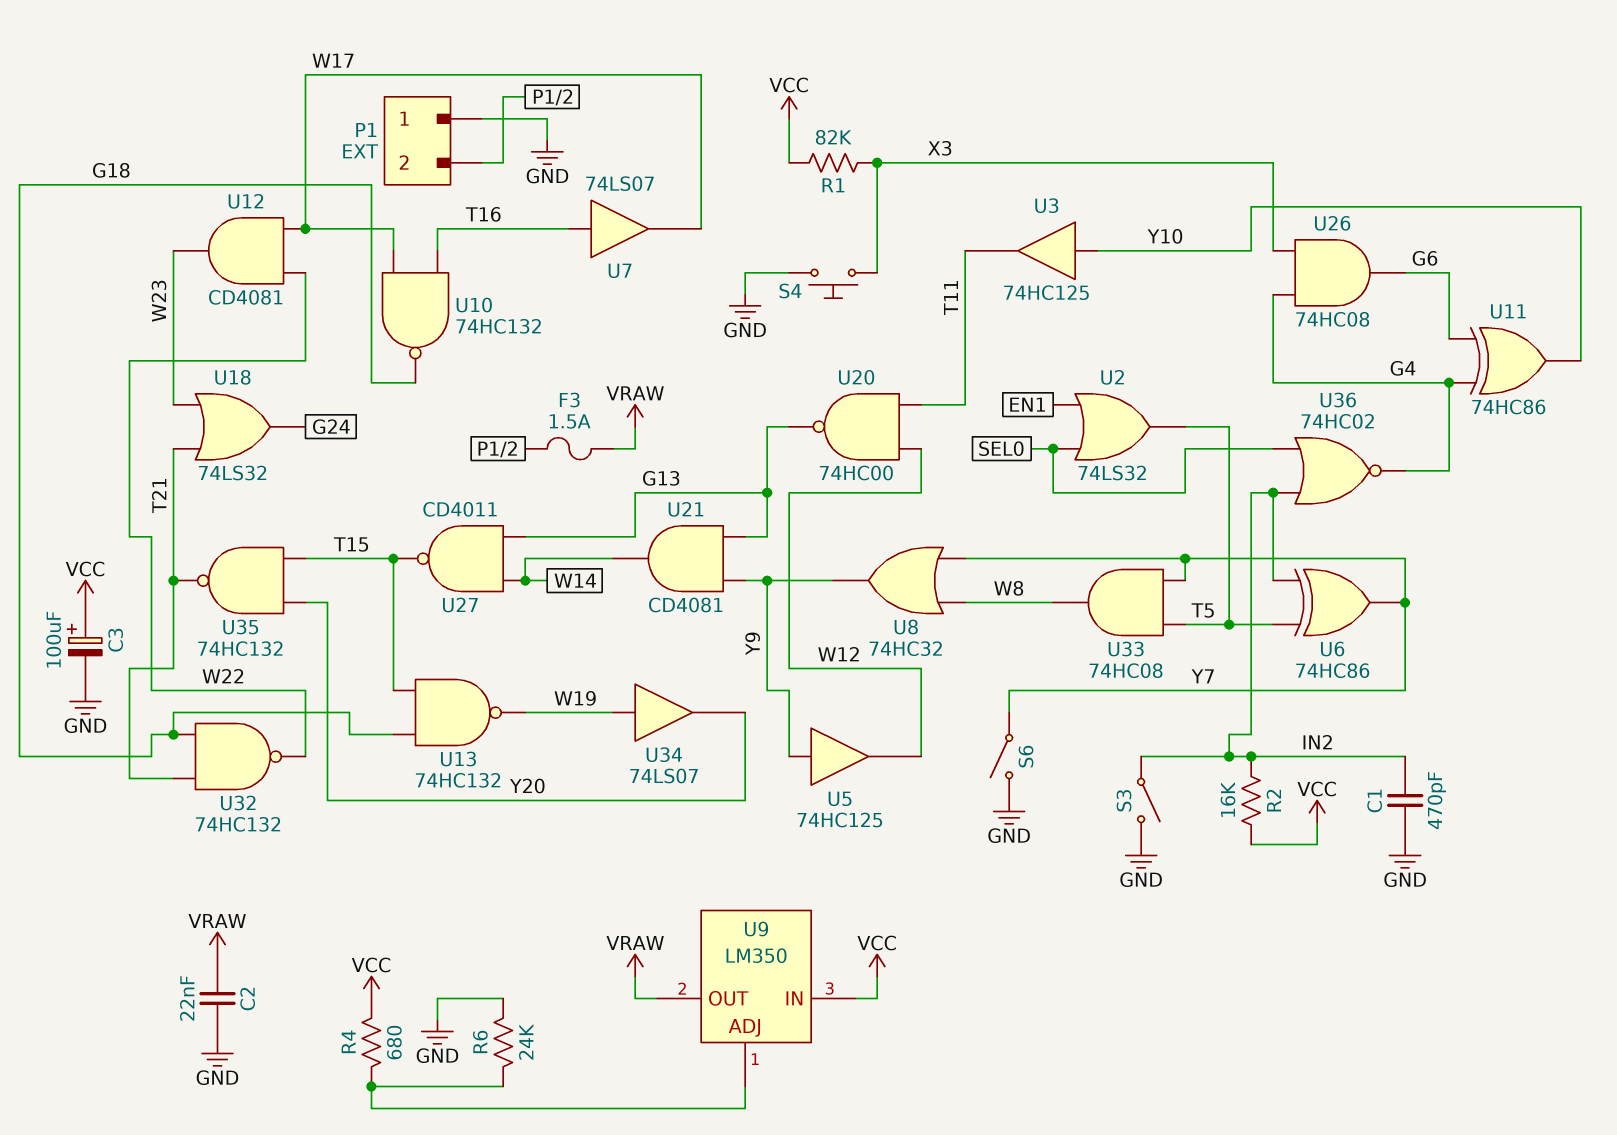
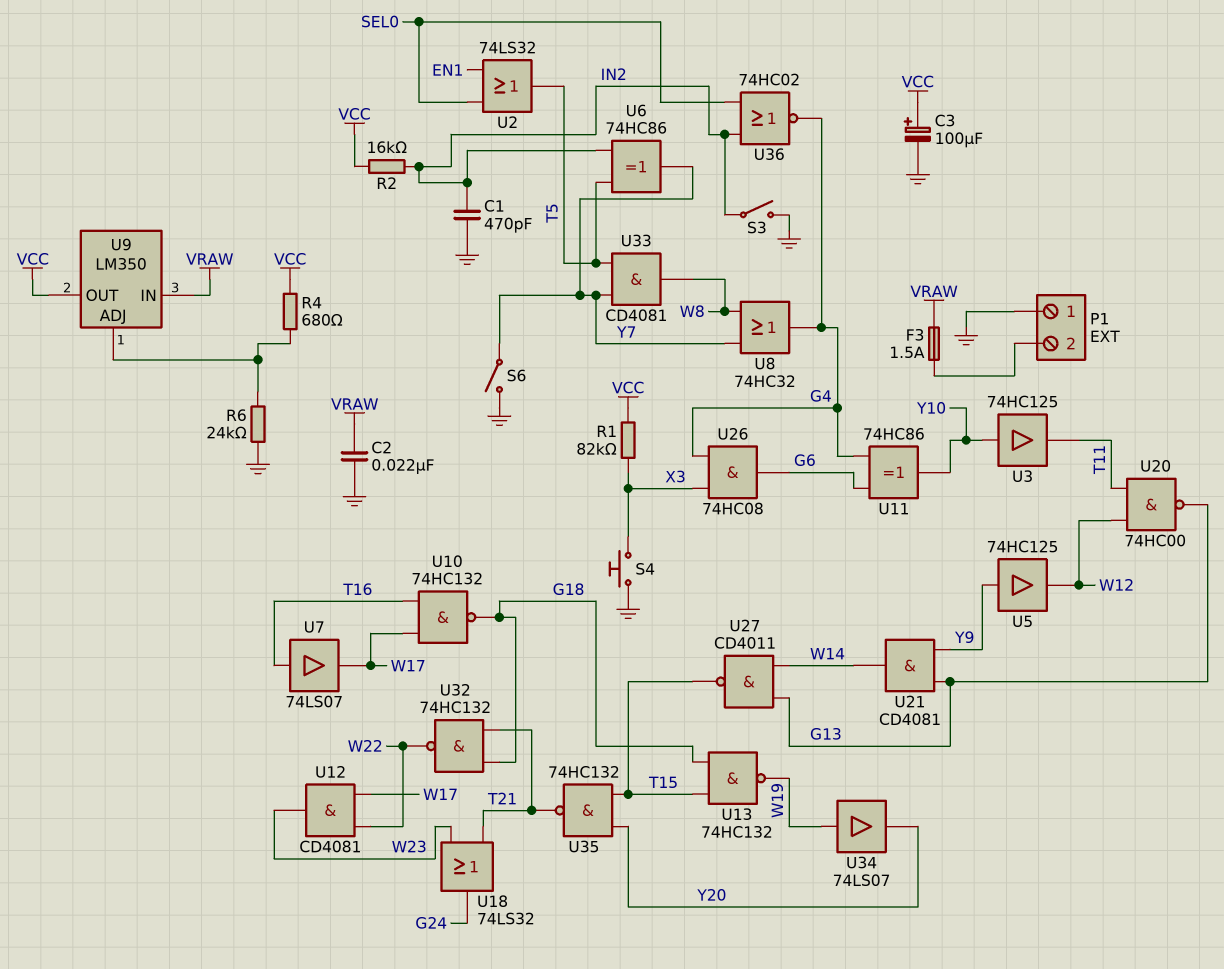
U8: OR 74HC32 (in W8, in Y7, out Y9) -> OR 74HC32 (in W8, in Y7, out G4)
U9 pin IN: VCC -> VRAW
U9 pin OUT: VRAW -> VCC
U33: AND 74HC08 (in T5, in Y7, out W8) -> AND CD4081 (in T5, in Y7, out W8)

